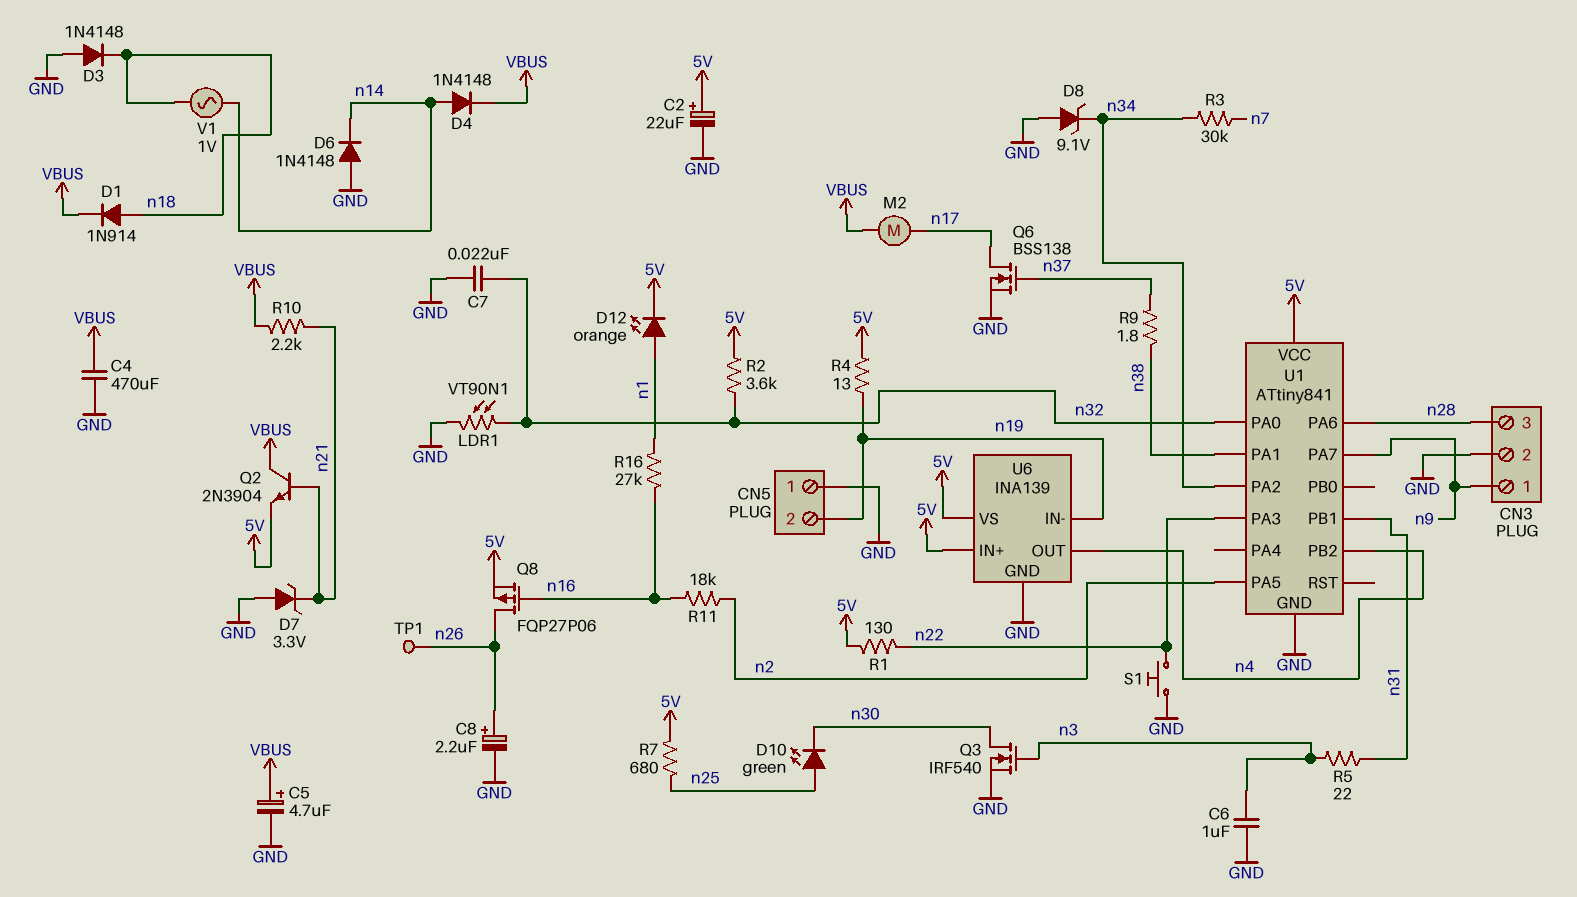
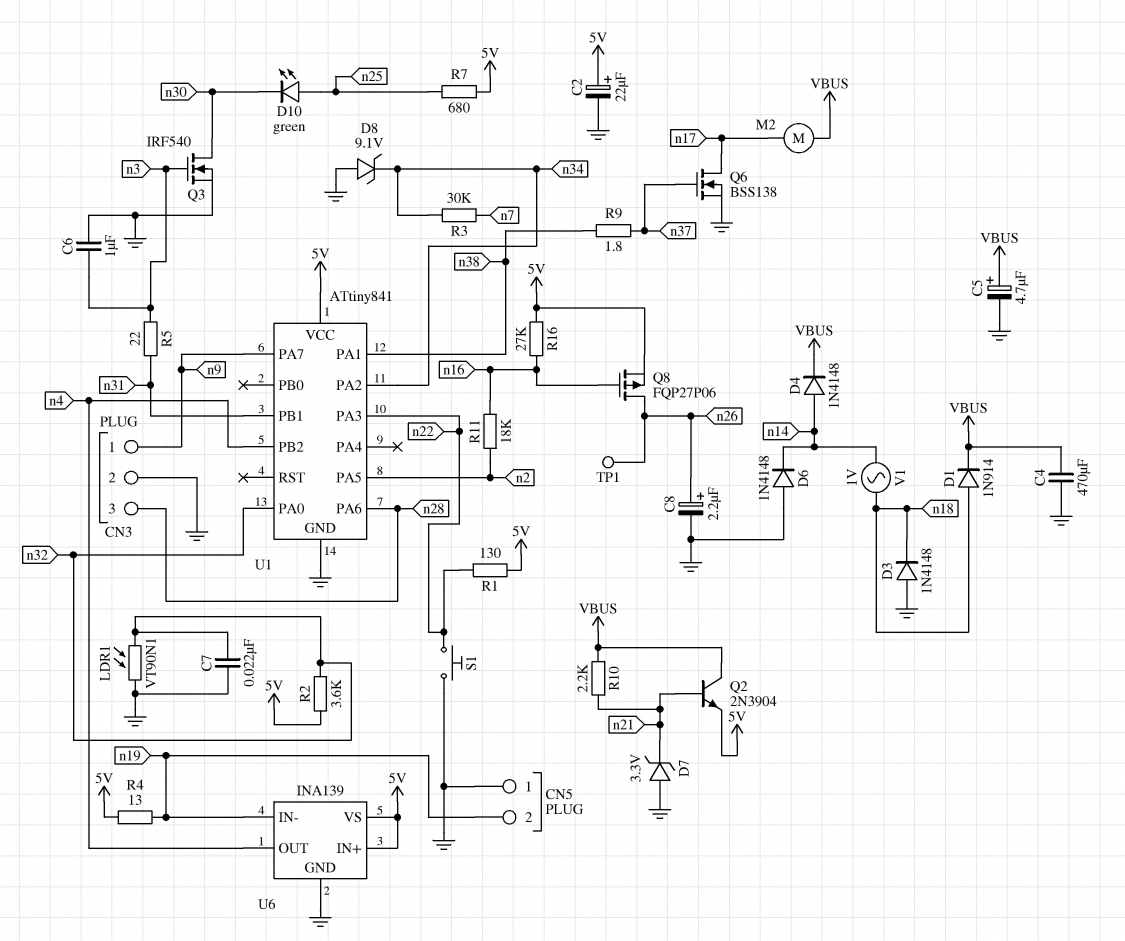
D12: LED orange (A n1, K 5V) -> none
R16: 27k (n1, n16) -> 27k (5V, n16)

